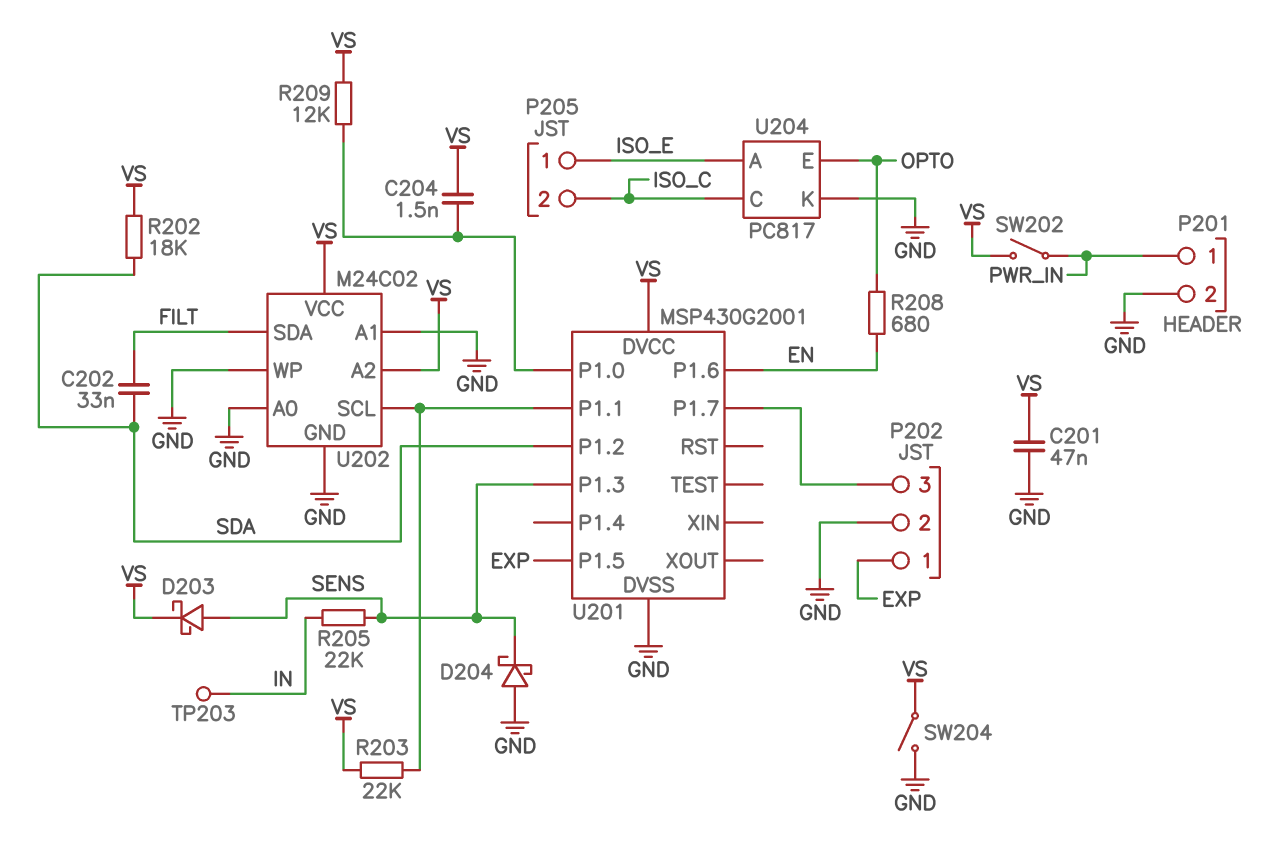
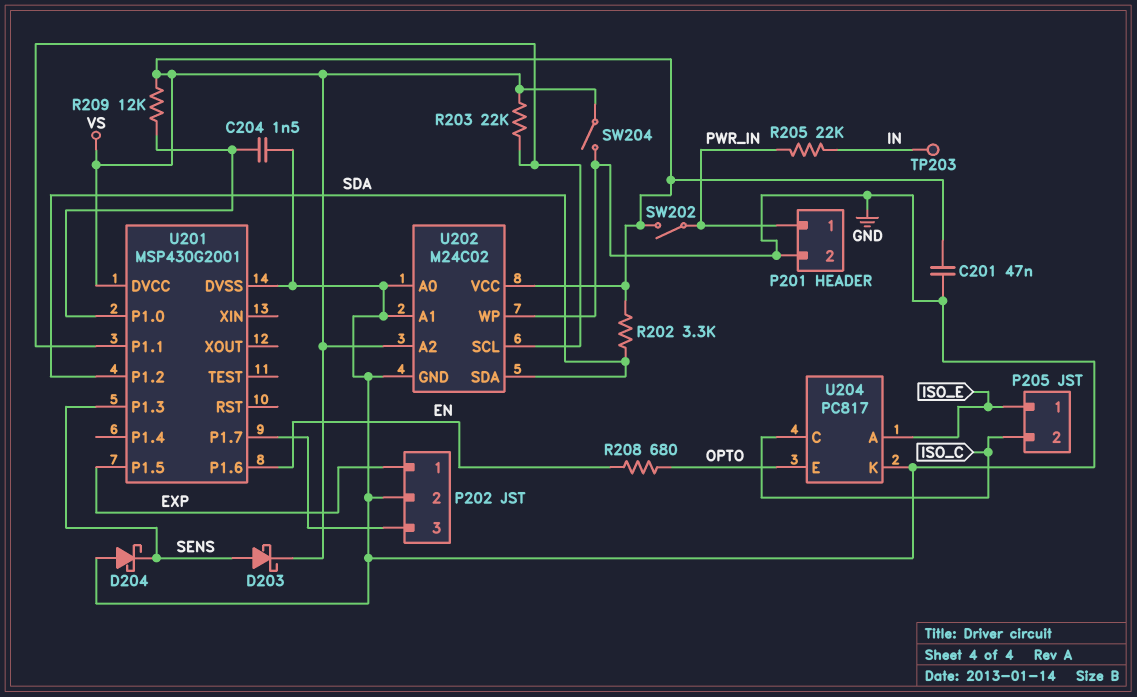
C202: 33nF (FILT, SDA) -> none
C204: 1.5nF (U201/P1.0, VS) -> 1.5nF (GND, U201/P1.0)
R202: 18k (SDA, VS) -> 3.3k (SDA, VS)
R205: 22k (IN, SENS) -> 22k (IN, PWR_IN)
U202 pin SDA: FILT -> SDA

